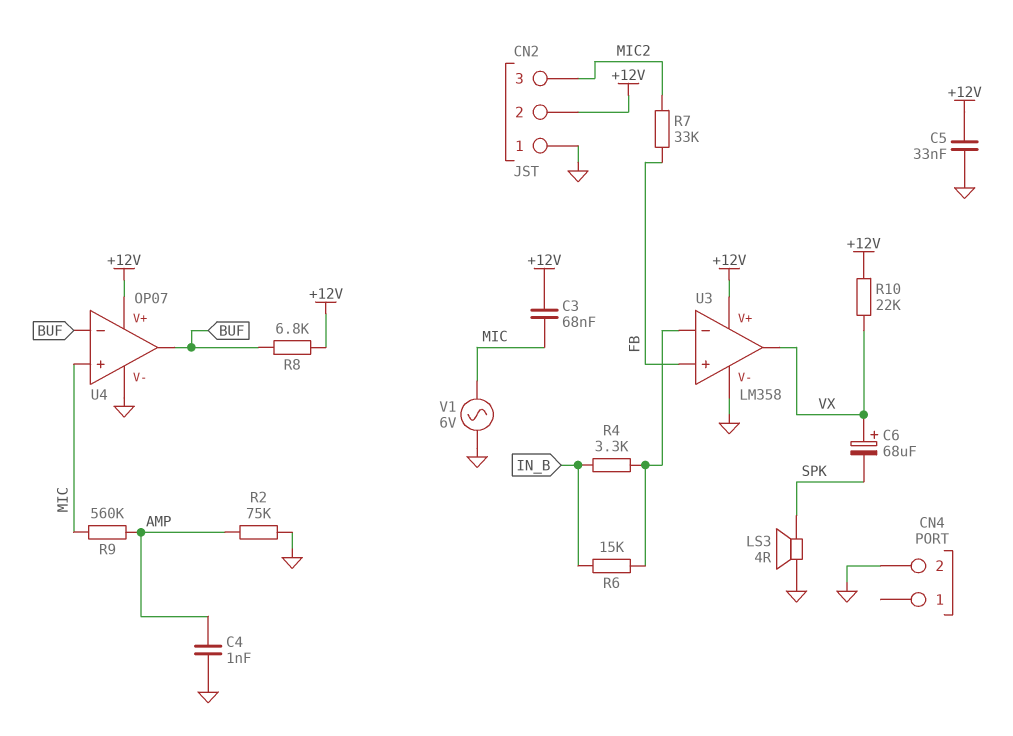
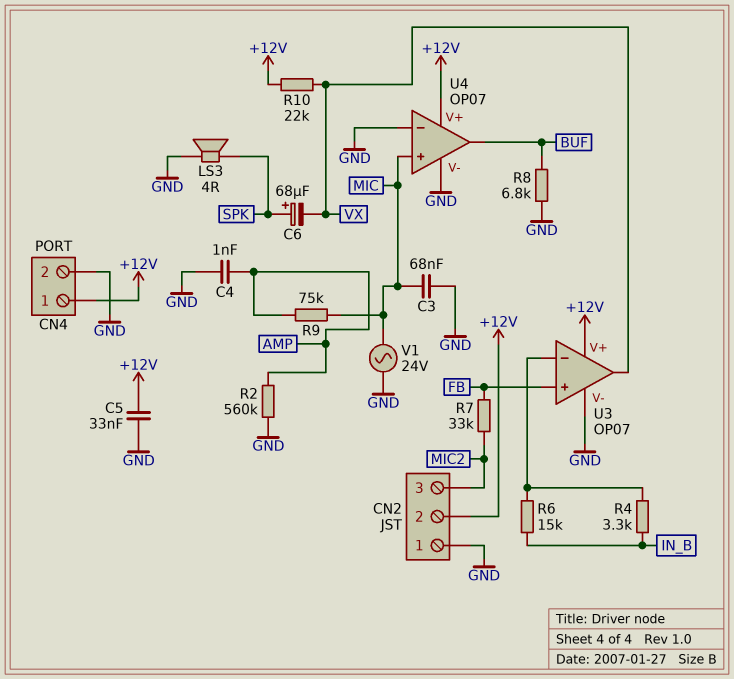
C3: 68nF (+12V, MIC) -> 68nF (GND, MIC)
C6: 68uF (plus VX, minus SPK) -> 68uF (plus SPK, minus VX)
CN4 pin 1: none -> +12V
R2: 75k (AMP, GND) -> 560k (AMP, GND)
R8: 6.8k (+12V, BUF) -> 6.8k (BUF, GND)
R9: 560k (AMP, MIC) -> 75k (AMP, MIC)
U3: LM358 -> OP07
U4 pin in-: BUF -> GND
V1: AC 6V (GND, MIC) -> AC 24V (GND, MIC)

